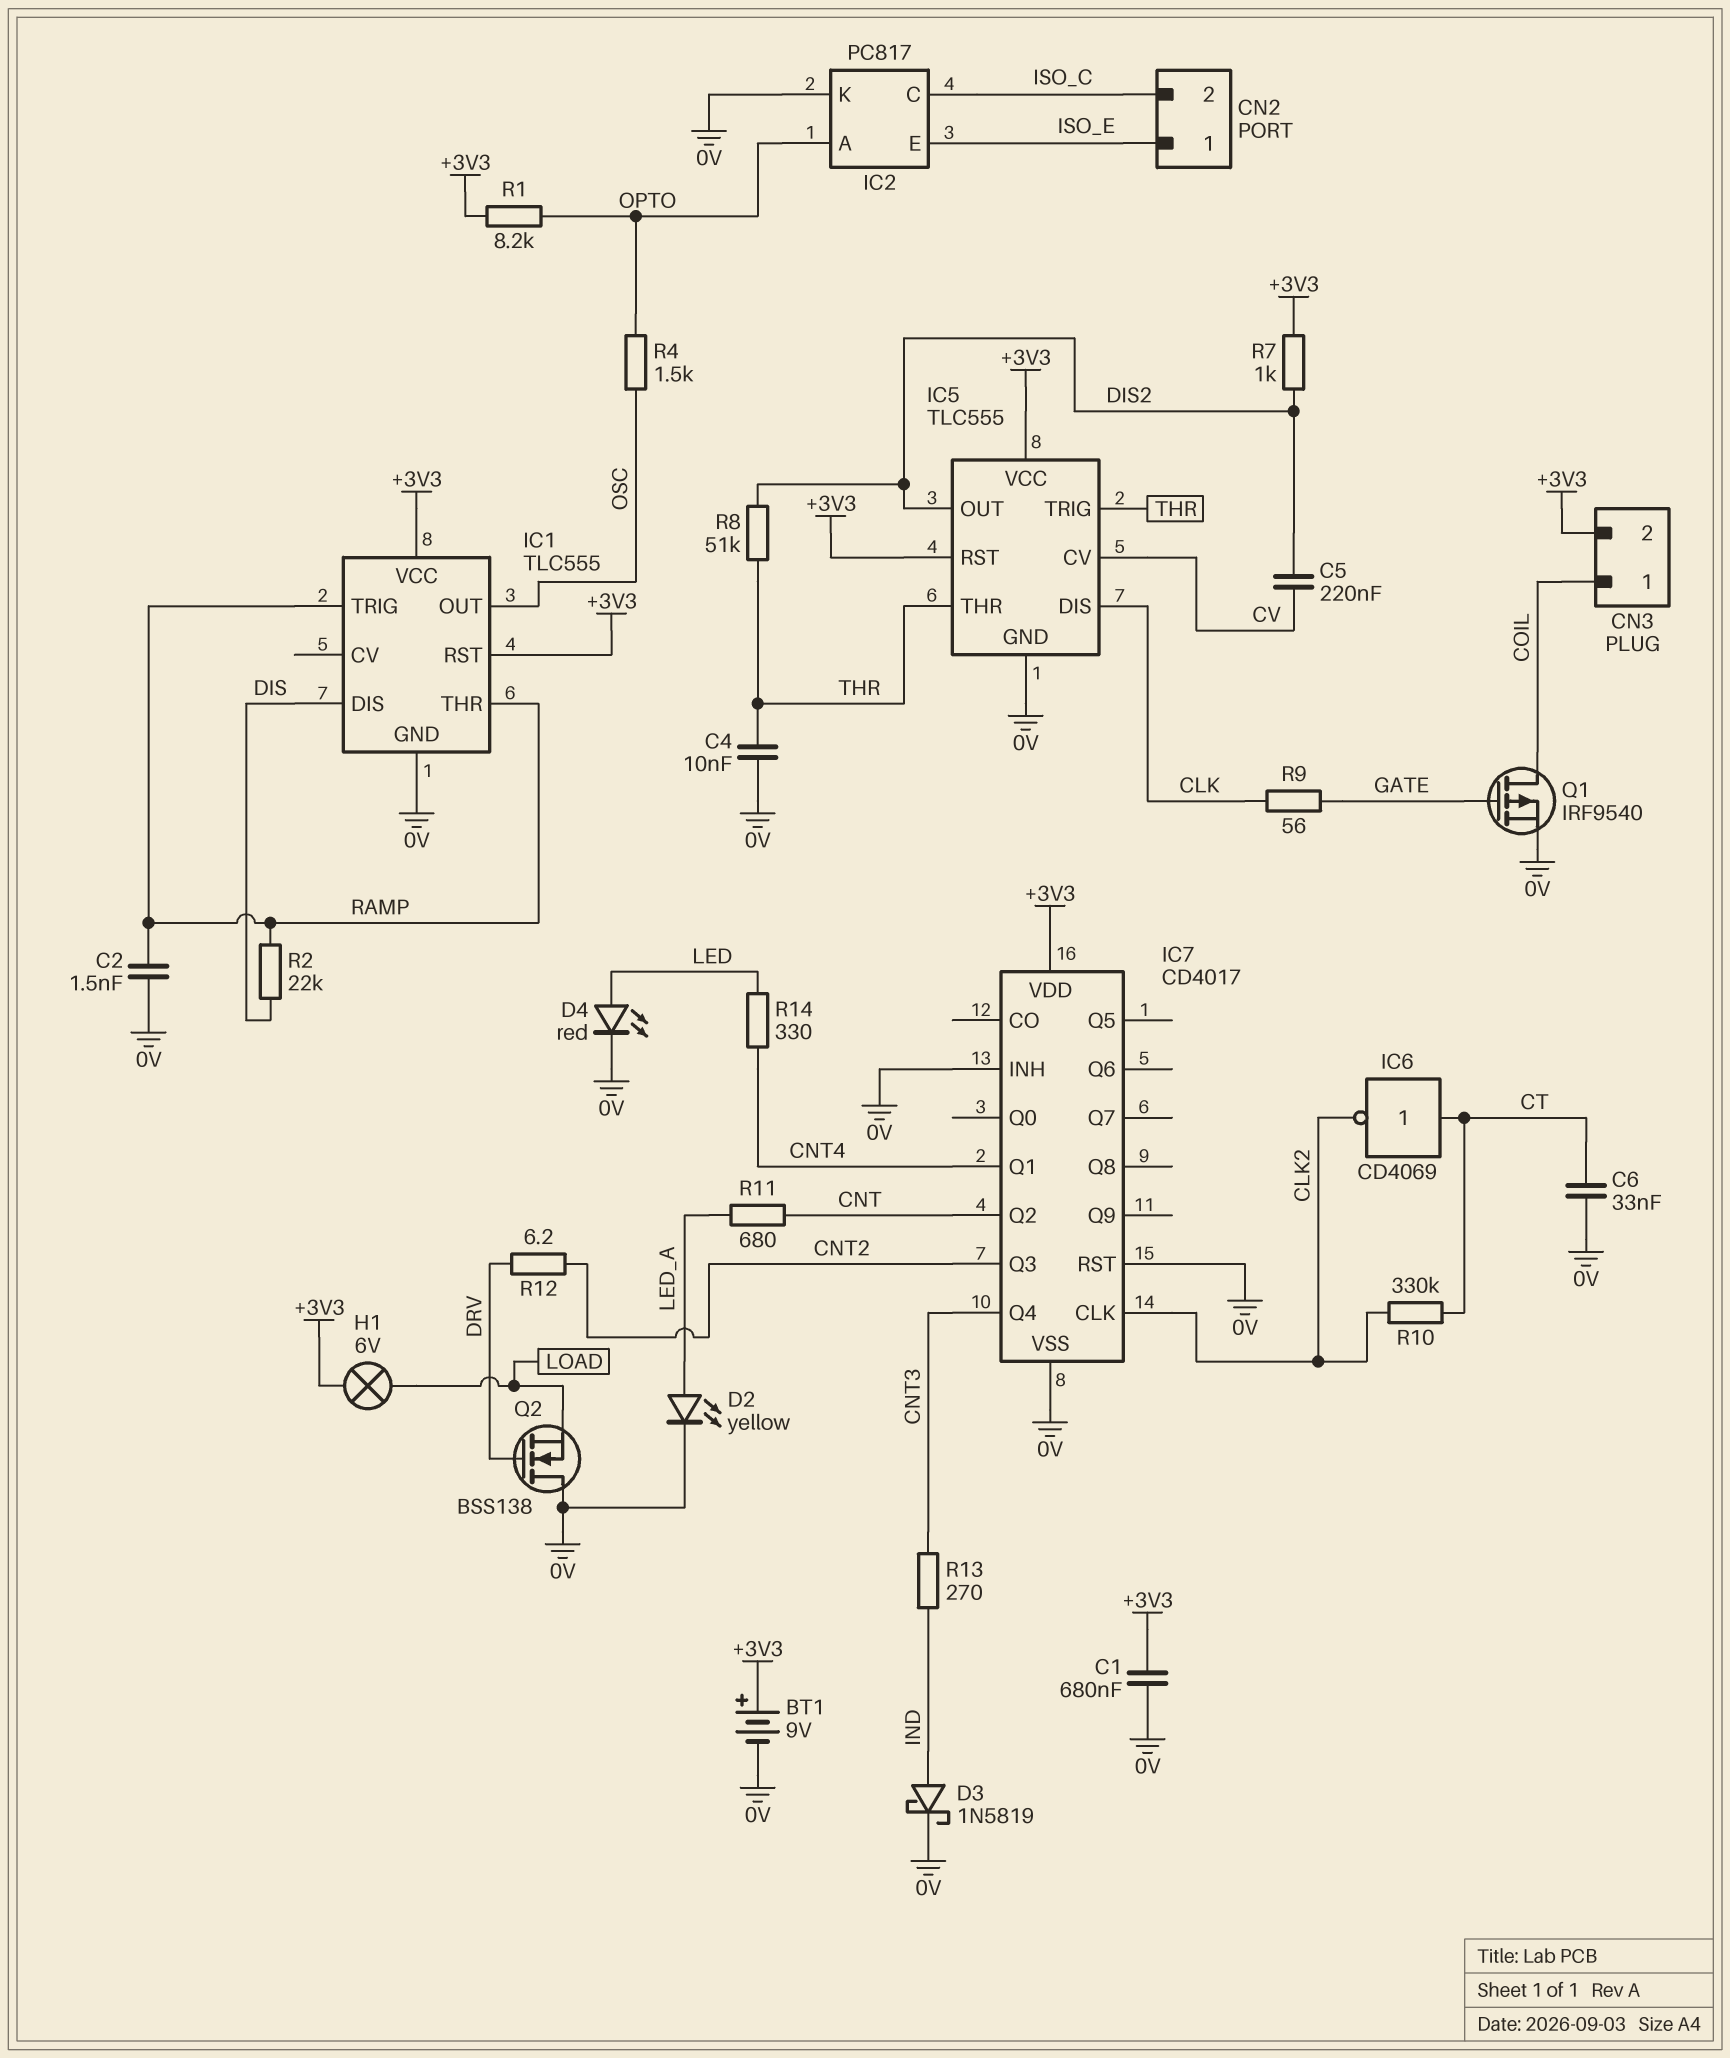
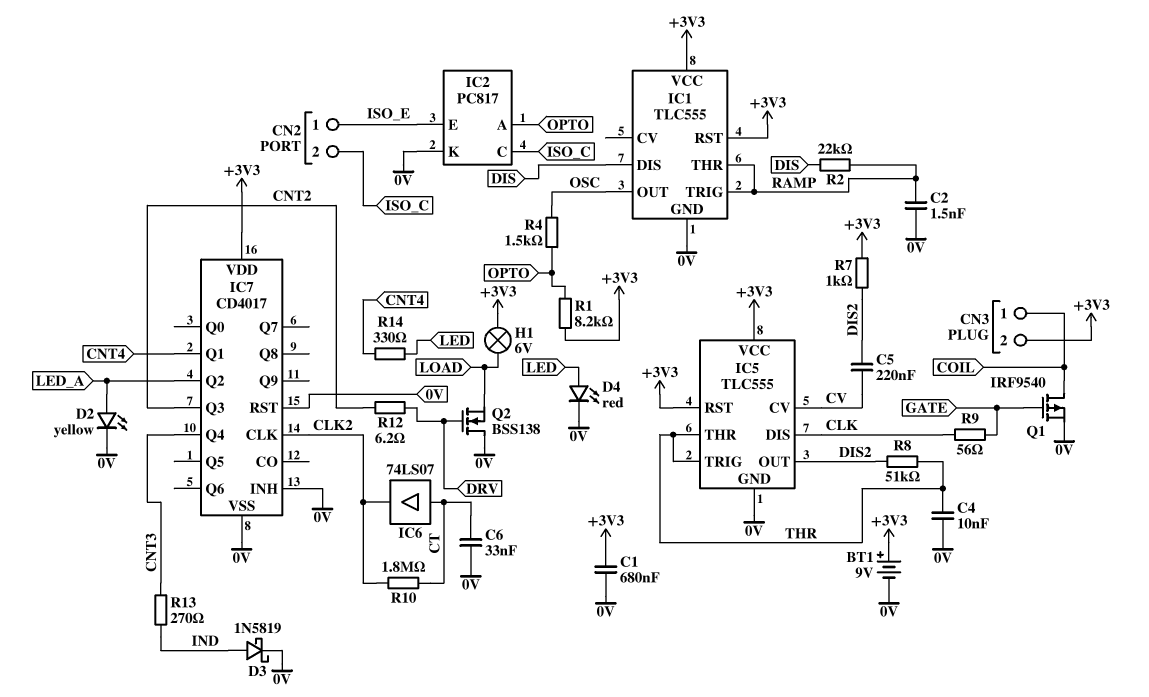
IC6: NOT CD4069 (in CT, out CLK2) -> buffer 74LS07 (in CT, out CLK2)
IC7 pin Q2: CNT -> LED_A
R10: 330k (CLK2, CT) -> 1.8M (CLK2, CT)
R11: 680 (CNT, LED_A) -> none

